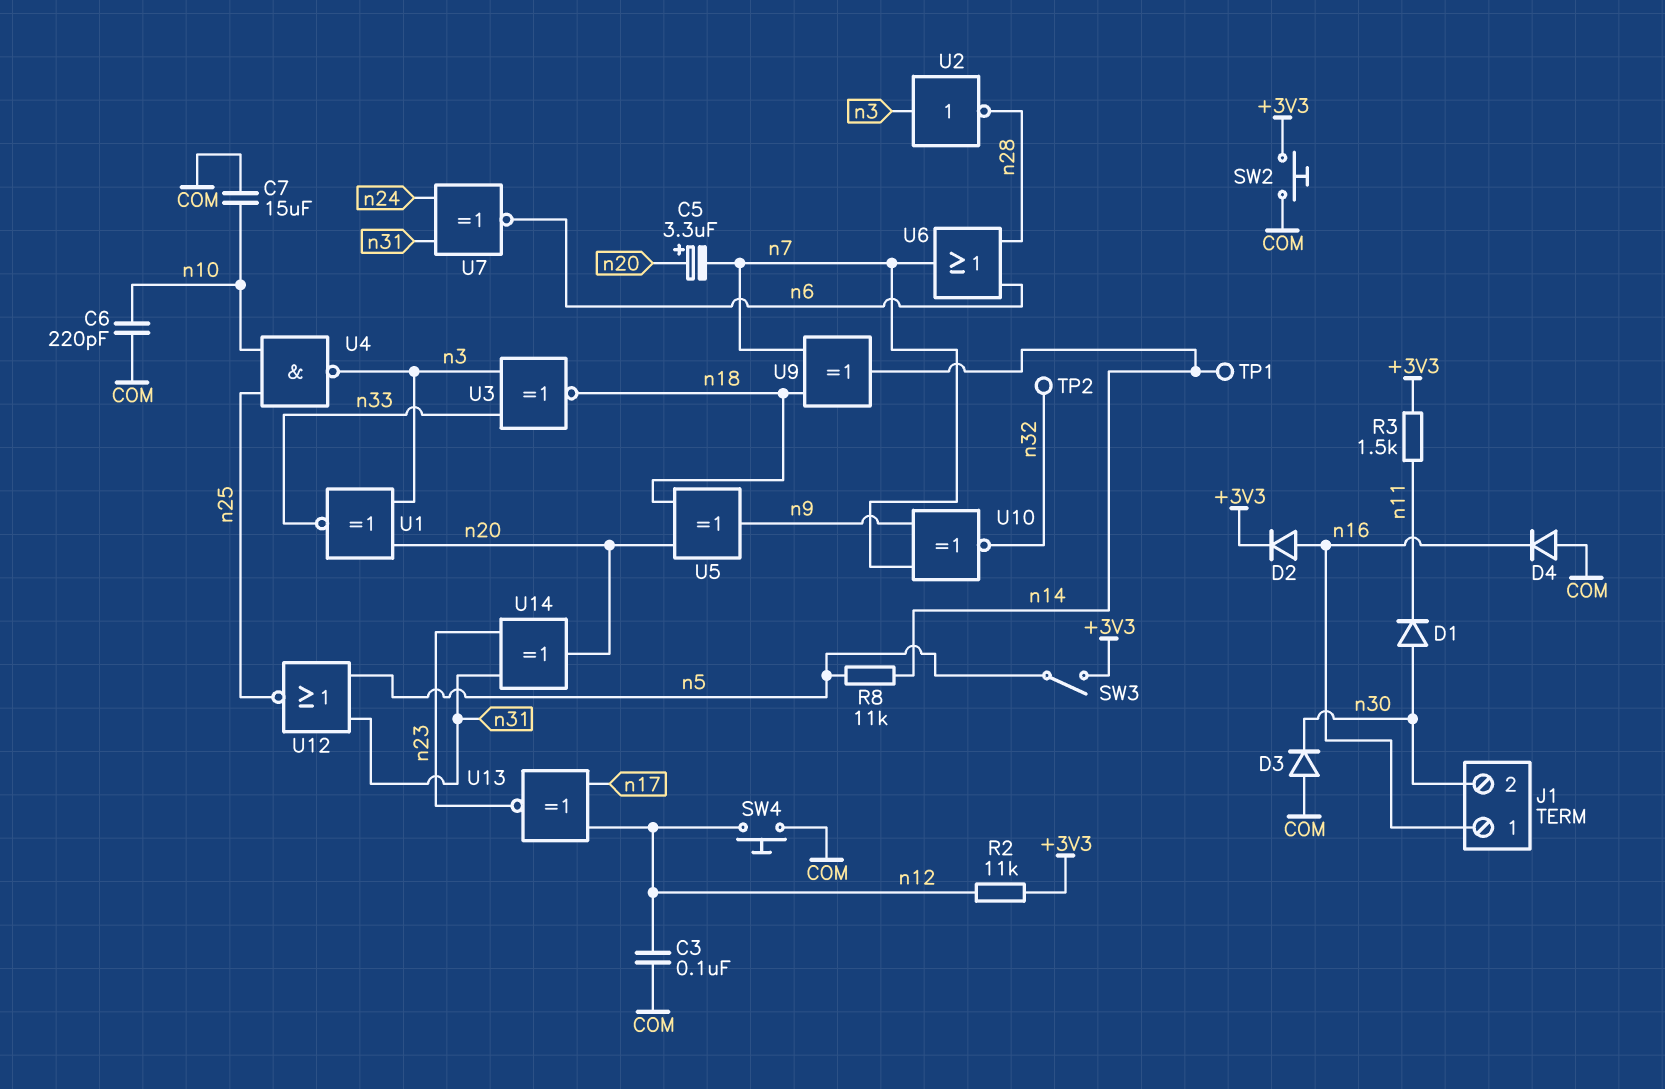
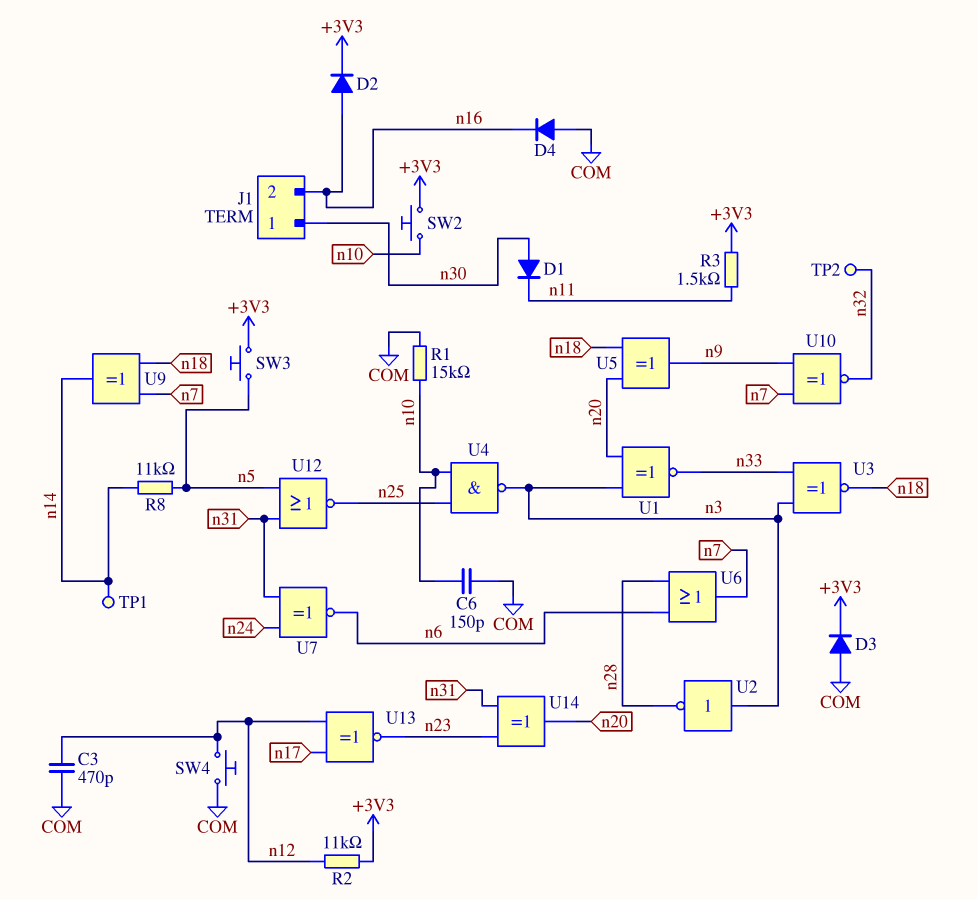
C3: 100nF (COM, n12) -> 470pF (COM, n12)
C5: 3.3uF (plus n20, minus n7) -> none
C6: 220pF (COM, n10) -> 150pF (COM, n10)
C7: 15uF (COM, n10) -> none
D3: diode (A COM, K n30) -> diode (A COM, K +3V3)
J1 pin 1: n16 -> n30
J1 pin 2: n30 -> n16
R1: none -> 15k (COM, n10)
SW2: button (+3V3, COM) -> button (+3V3, n10)
SW3: switch (+3V3, n5) -> button (+3V3, n5)

